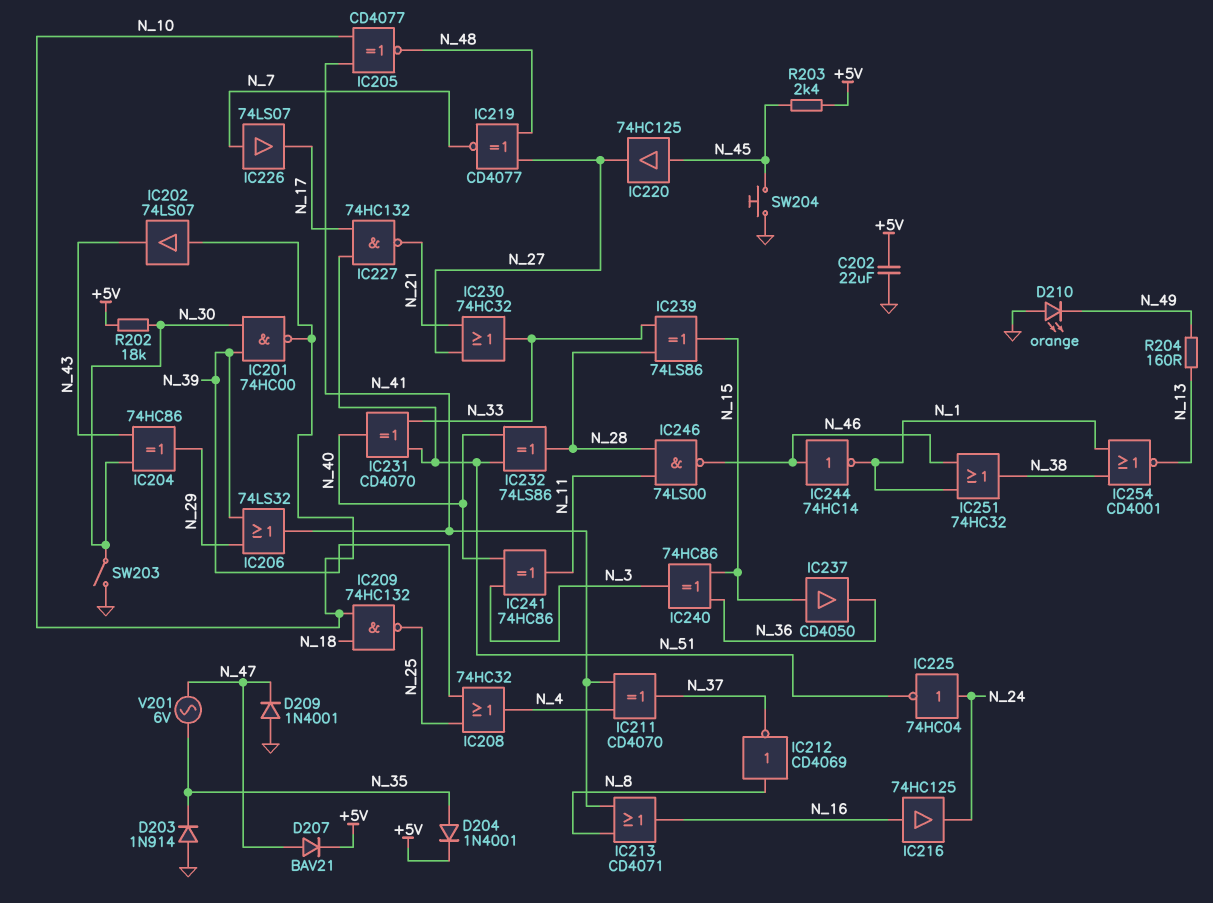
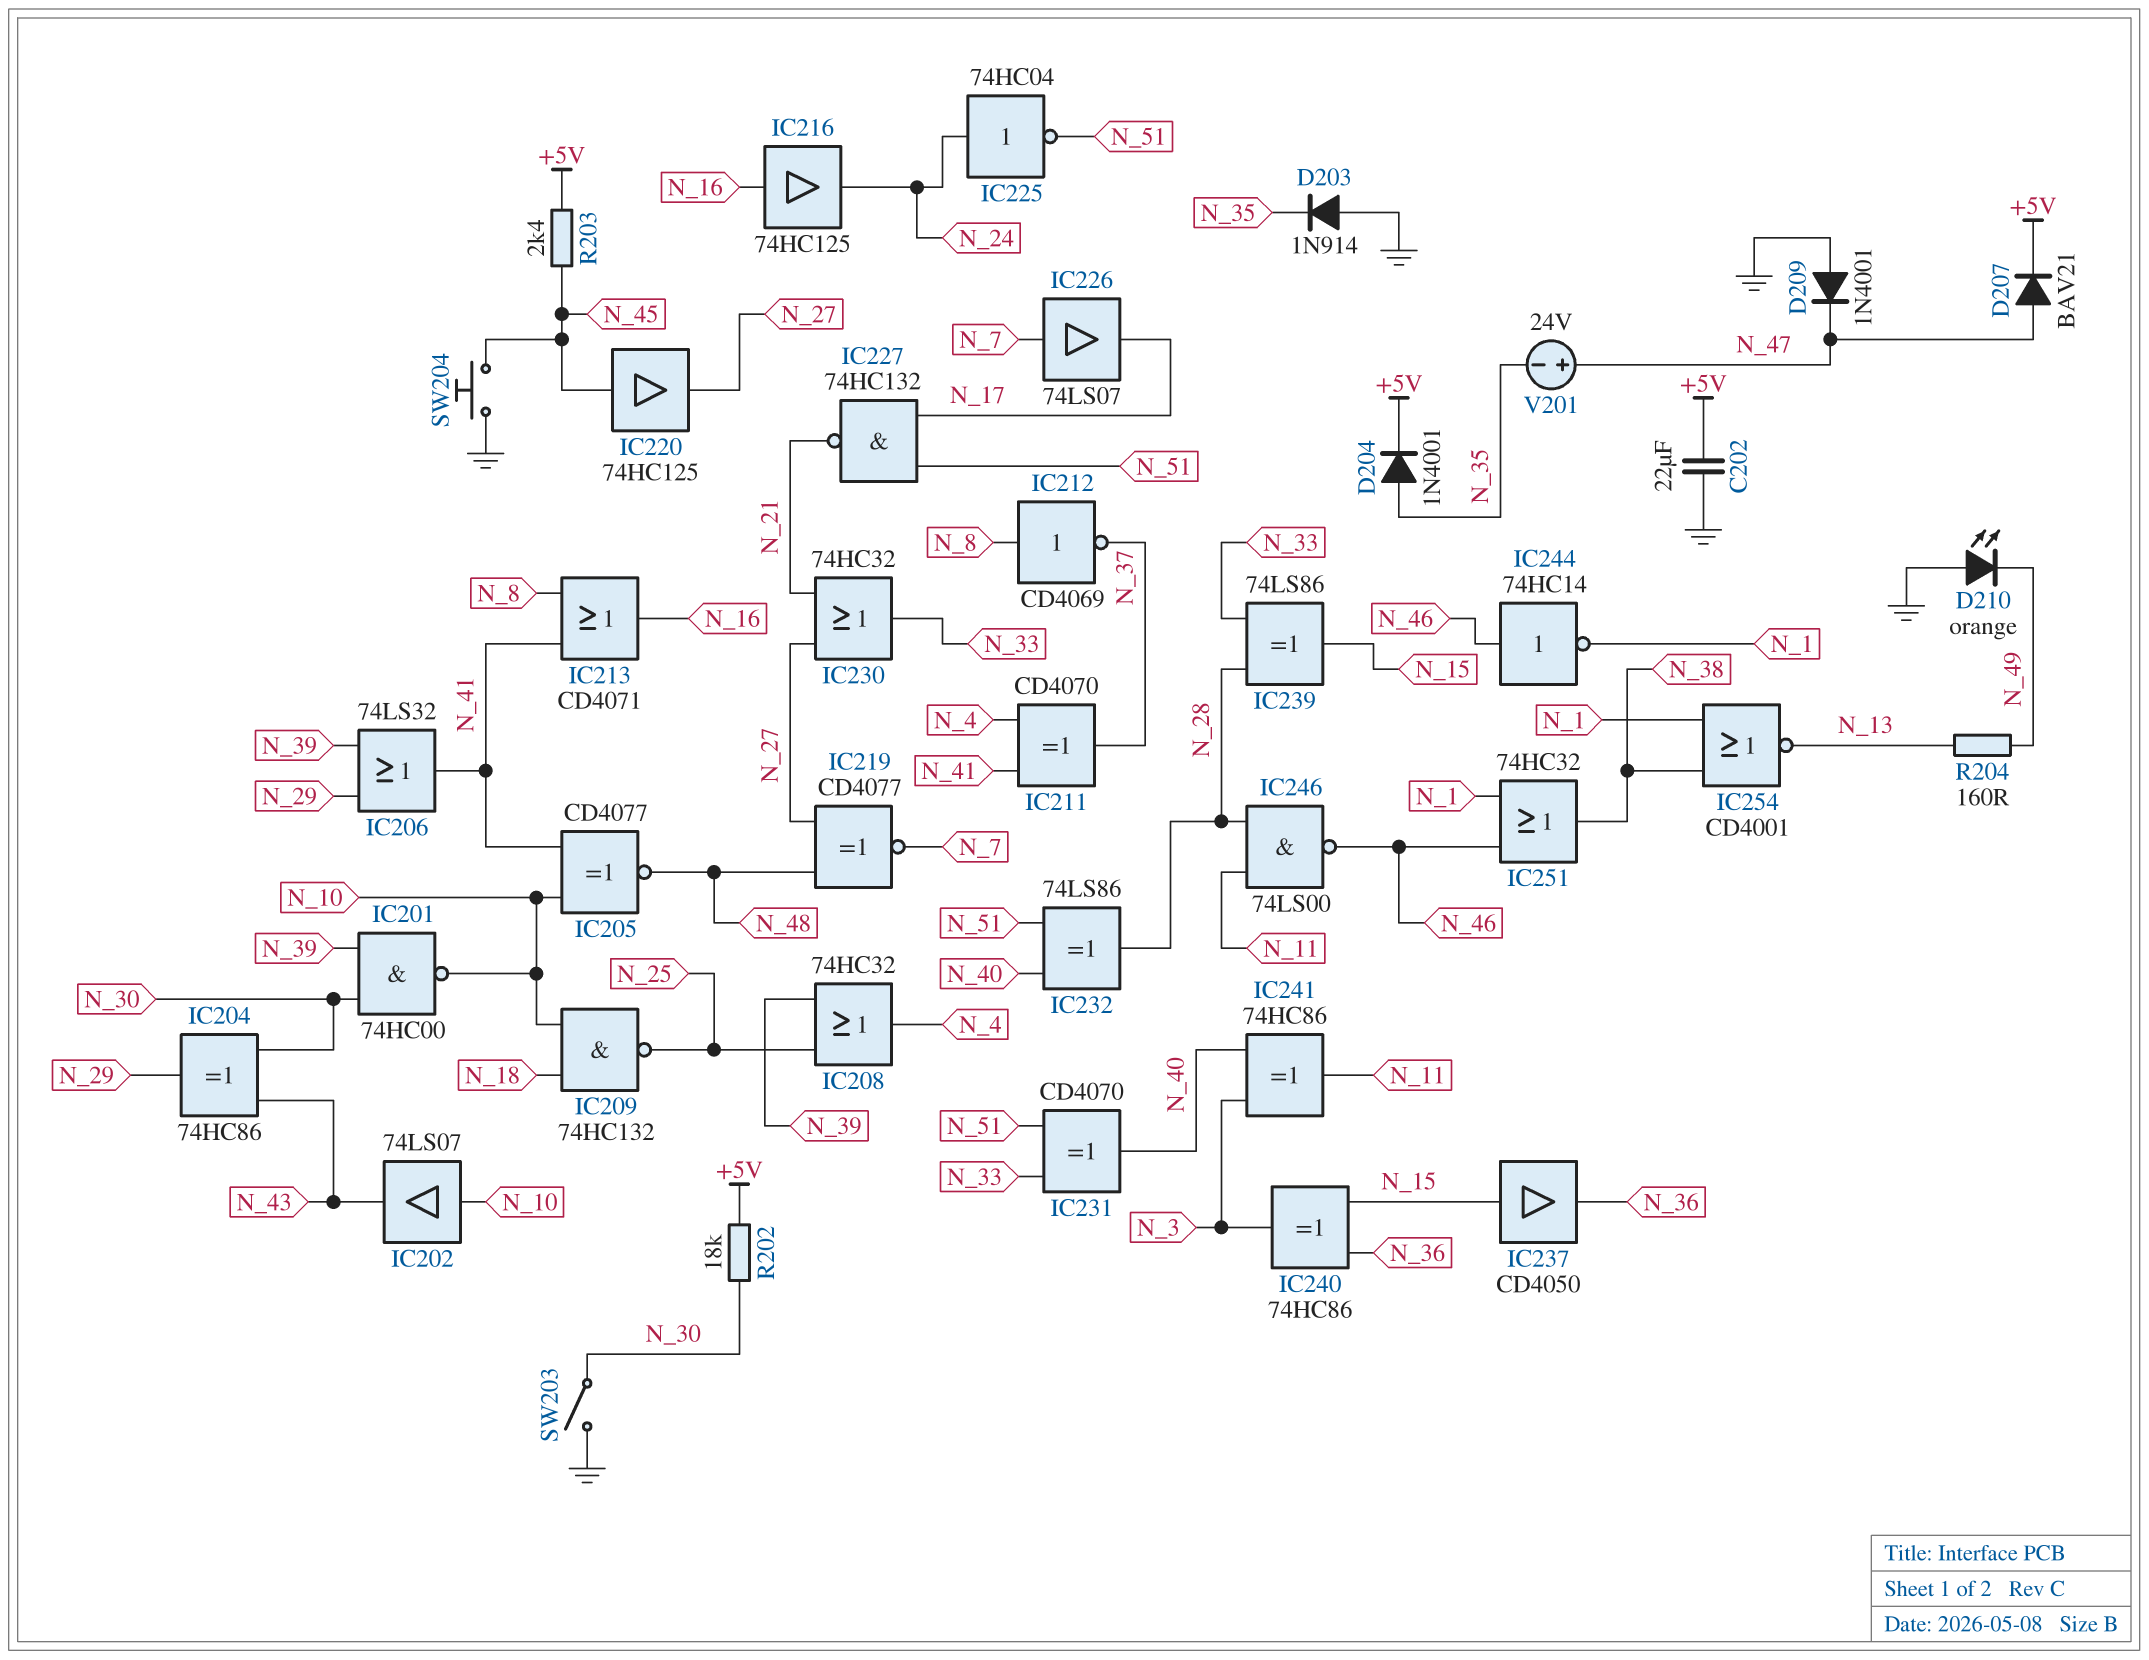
V201: AC 6V (N_35, N_47) -> 24V (plus N_47, minus N_35)

